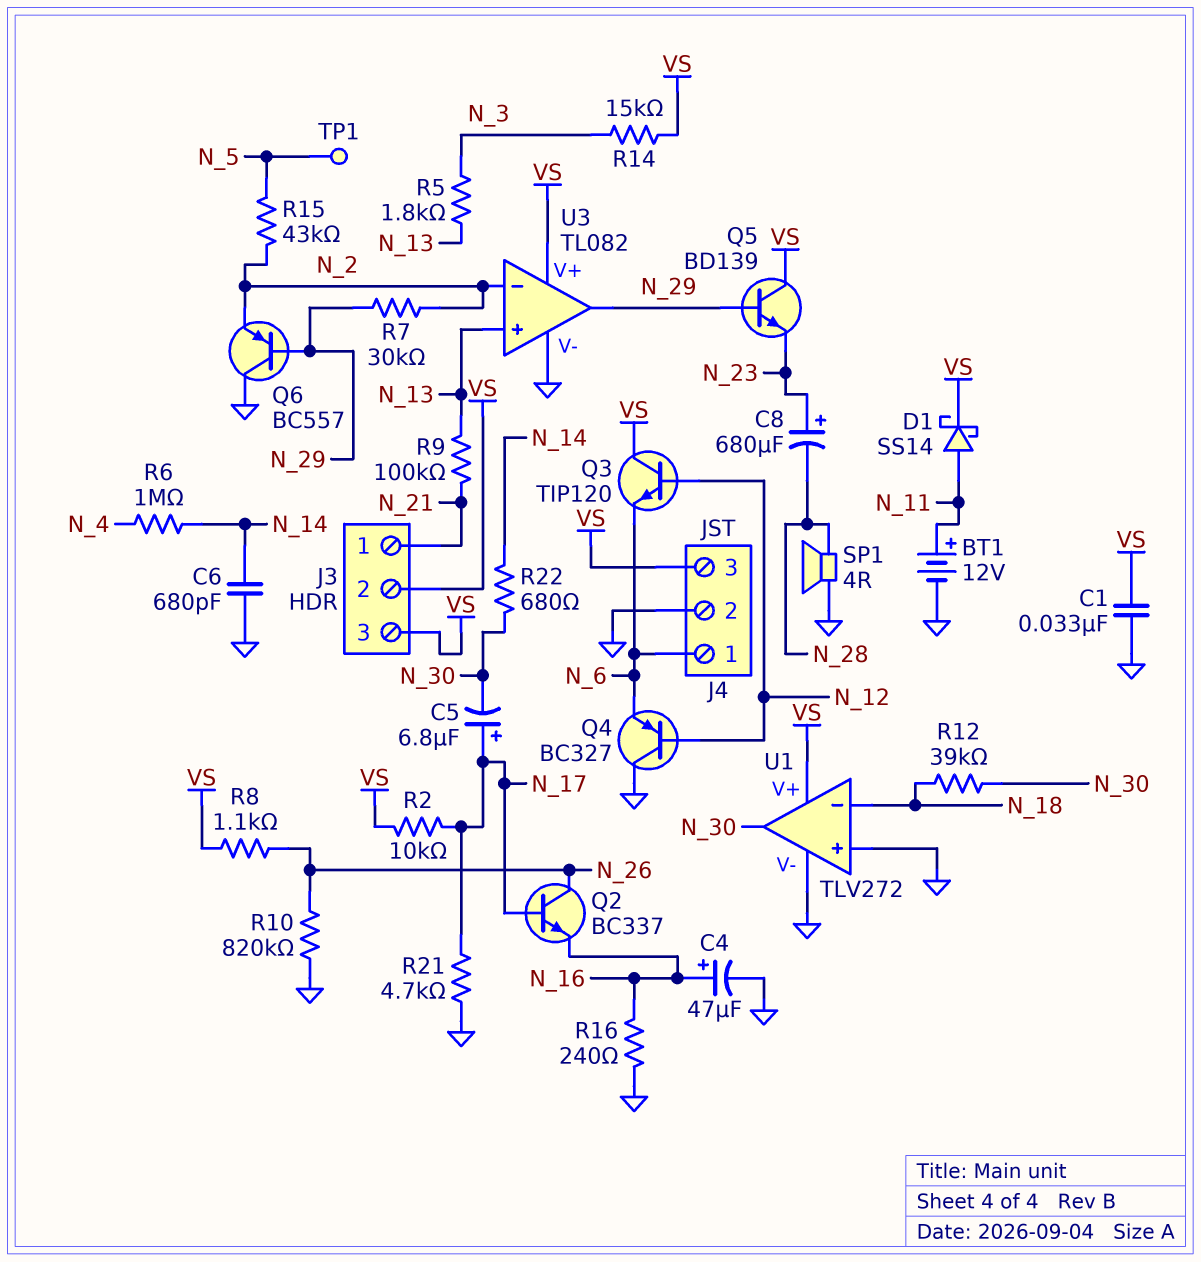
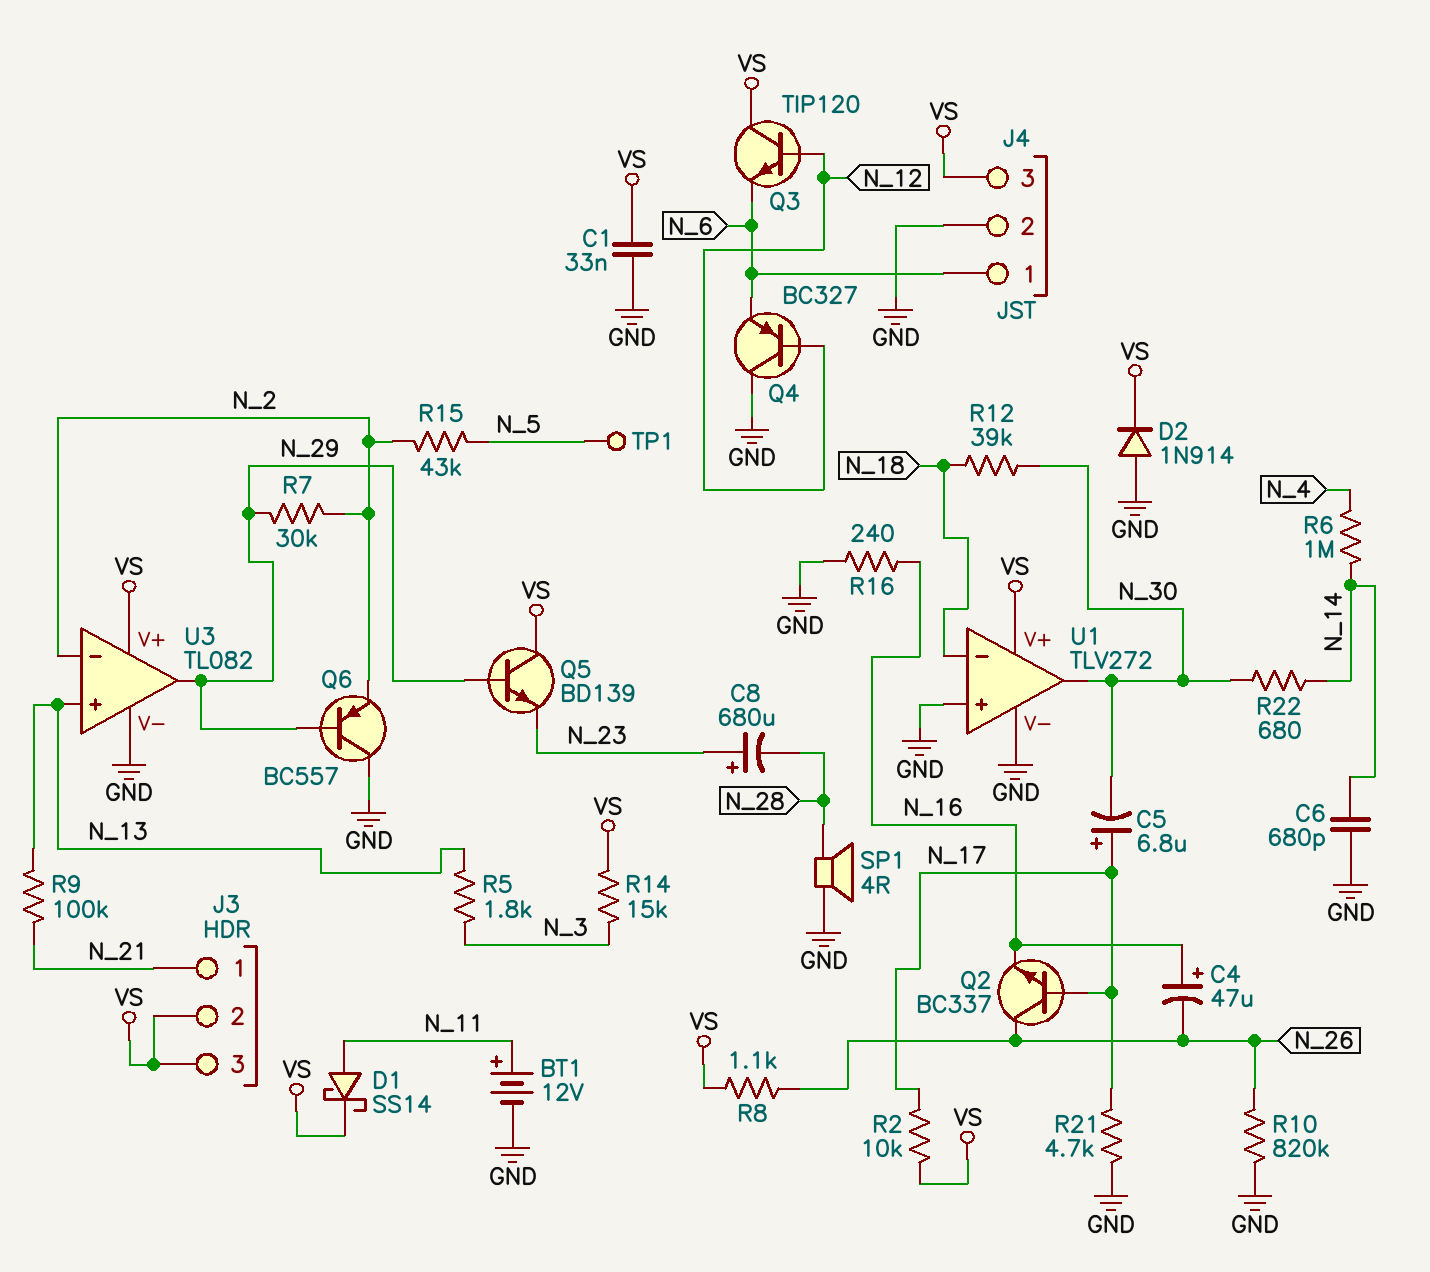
C4: 47uF (plus N_16, minus GND) -> 47uF (plus N_16, minus N_26)
D2: none -> diode 1N914 (A GND, K VS)

